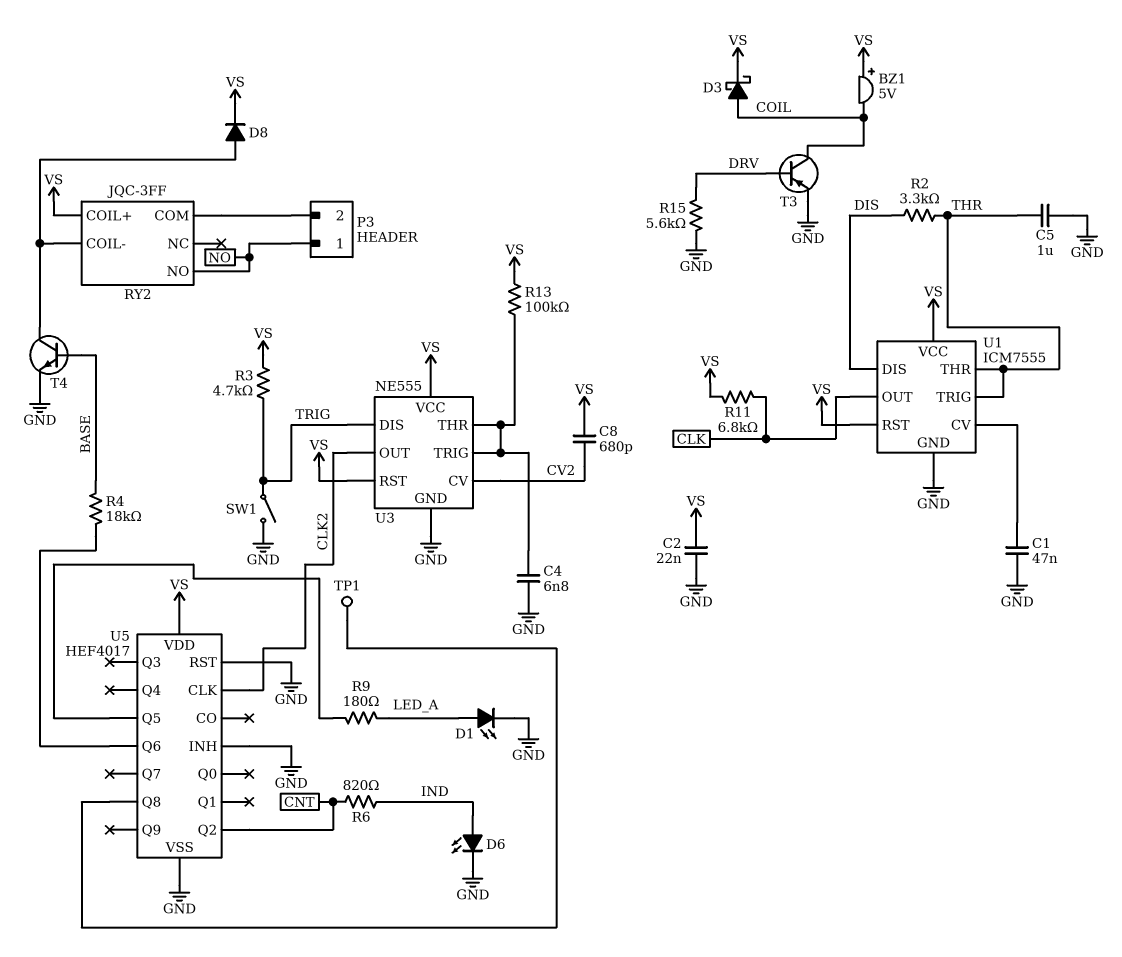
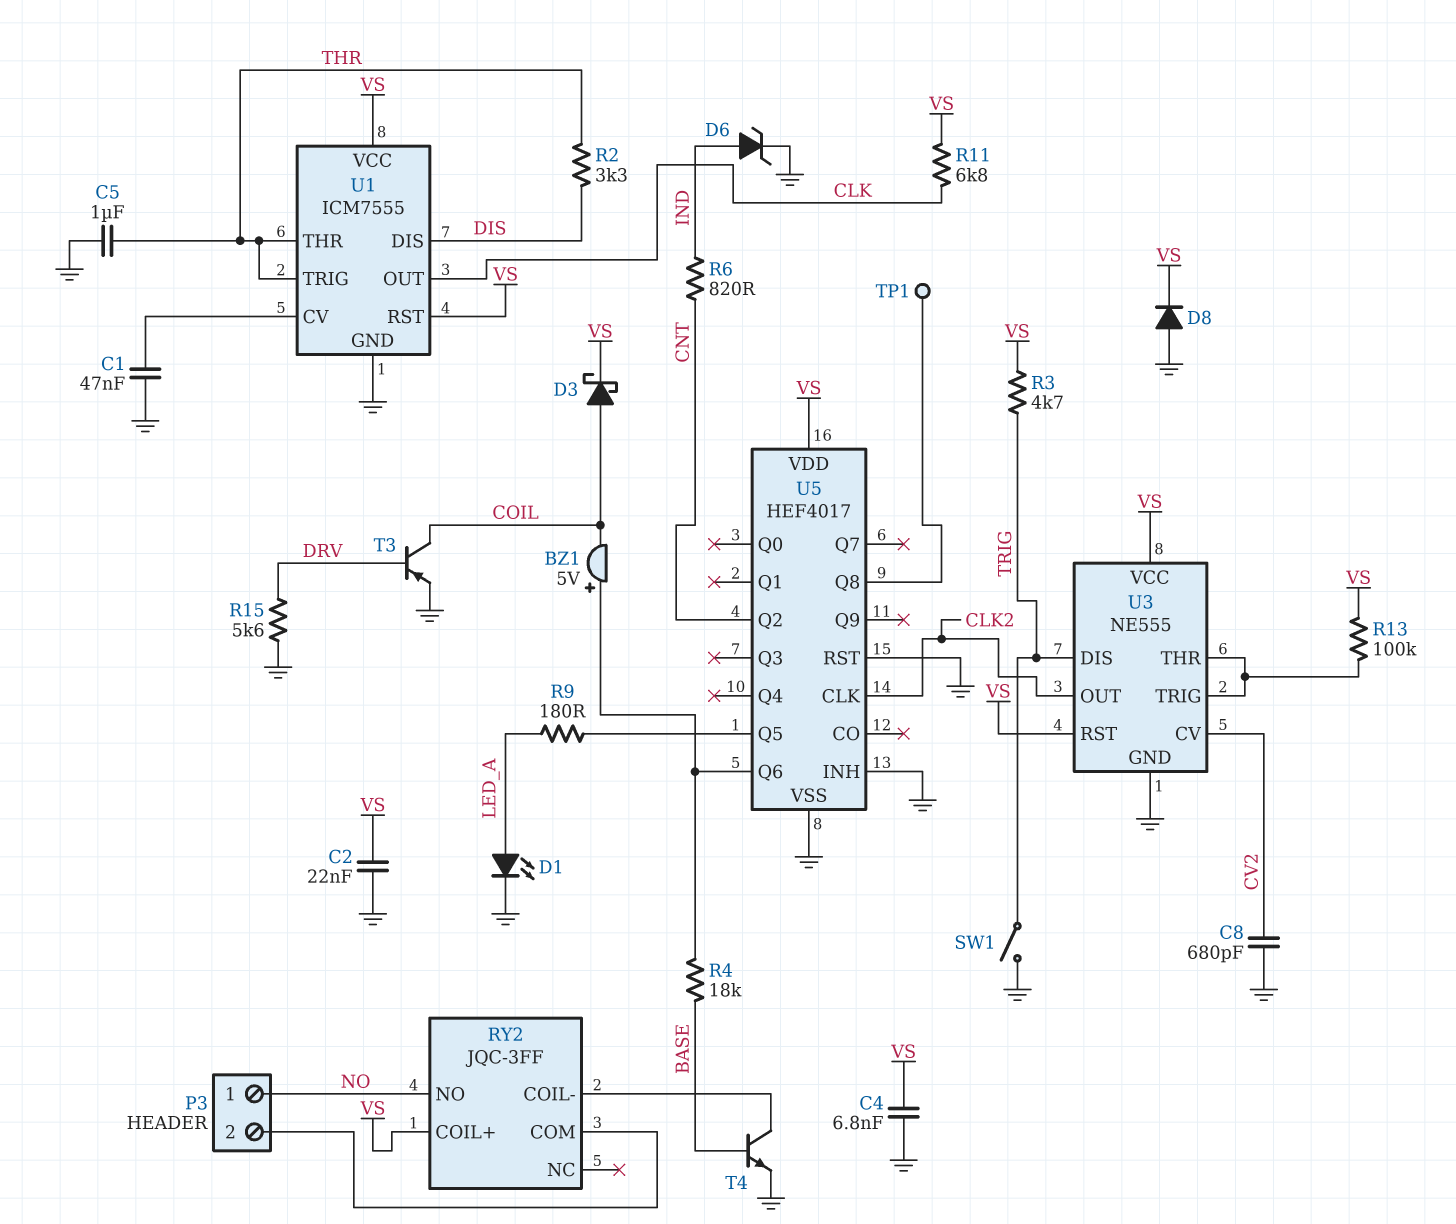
BZ1: buzzer 5V (plus VS, minus COIL) -> buzzer 5V (plus U5/Q6, minus COIL)
C4: 6.8nF (GND, U3/THR) -> 6.8nF (GND, VS)
C8: 680pF (CV2, VS) -> 680pF (CV2, GND)
D6: LED (A IND, K GND) -> zener (A IND, K GND)
D8: diode (A RY2/COIL-, K VS) -> diode (A GND, K VS)

